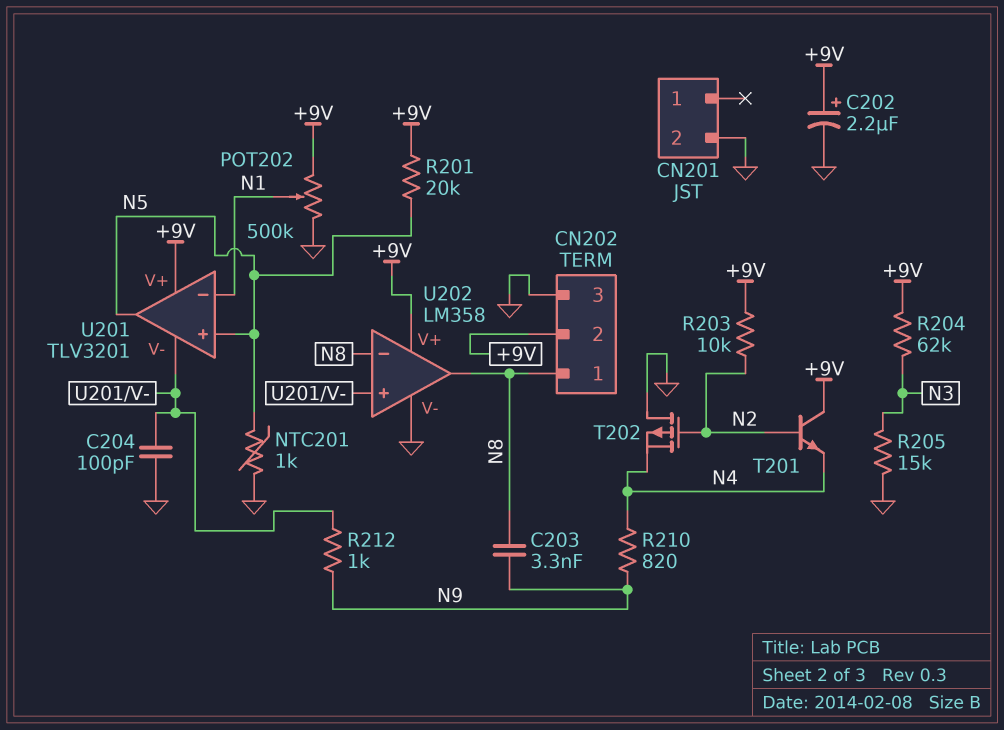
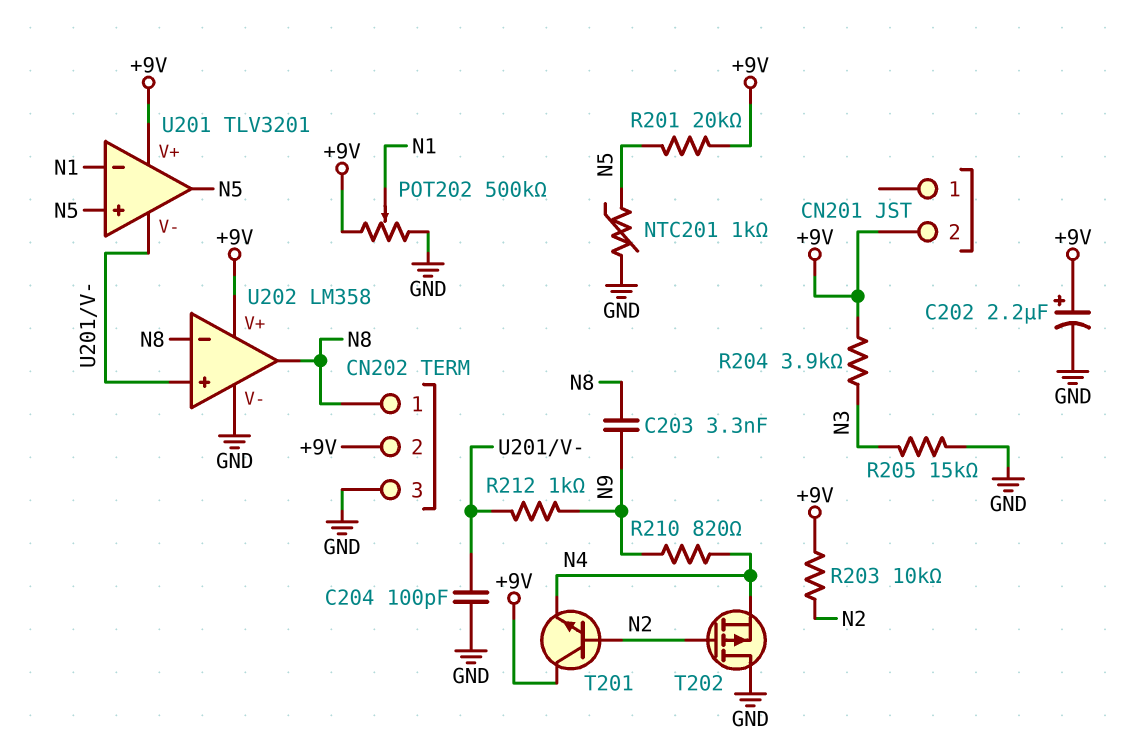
CN201 pin 2: GND -> +9V
R204: 62k (+9V, N3) -> 3.9k (+9V, N3)

